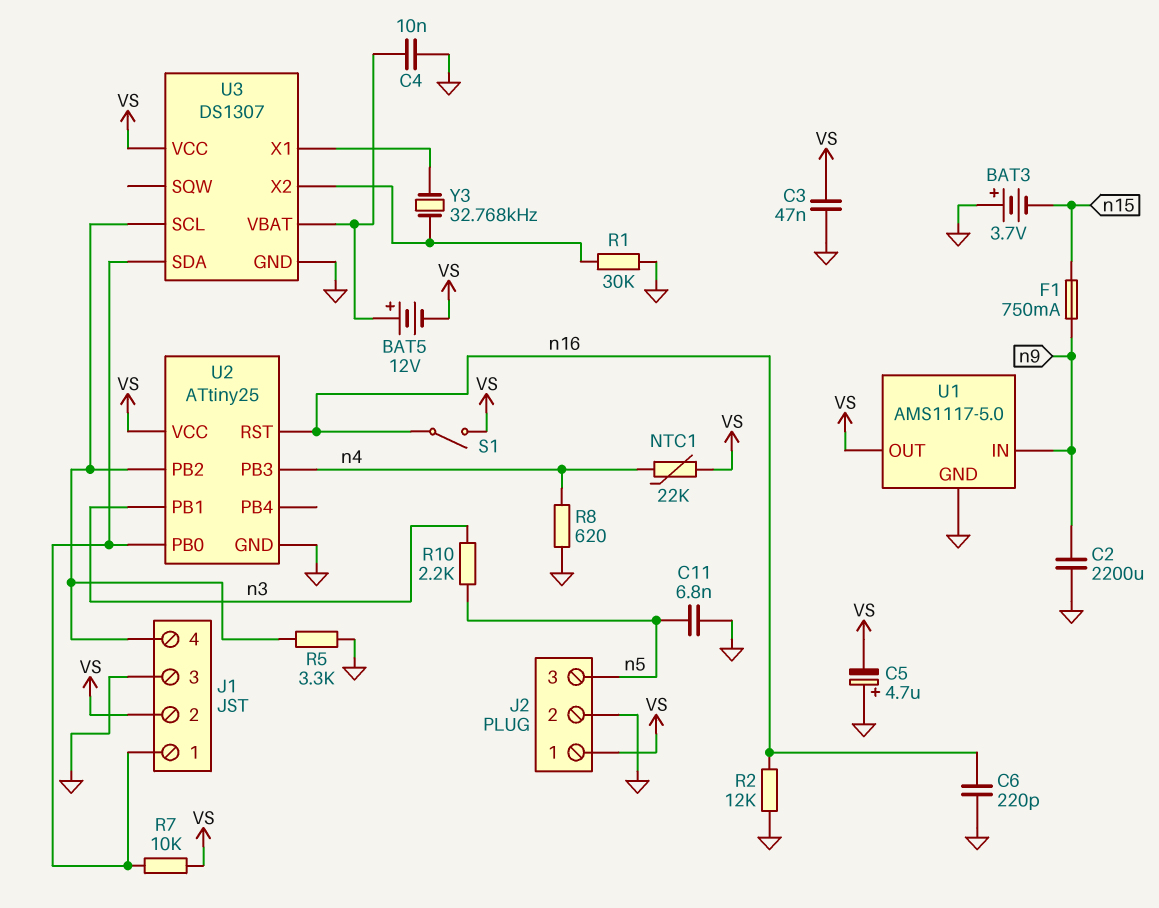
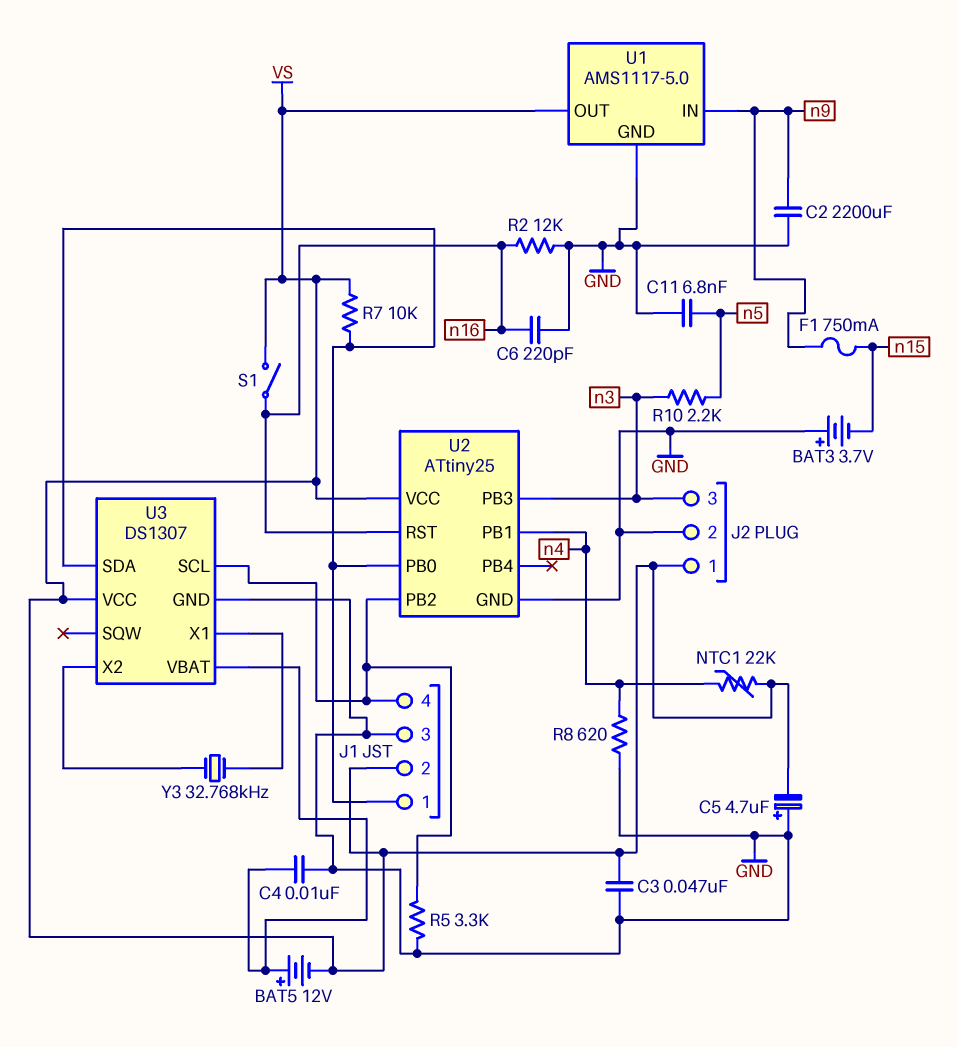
J2 pin 3: n5 -> n3
R1: 30k (GND, U3/X2) -> none
U2 pin PB1: n3 -> n4
U2 pin PB3: n4 -> n3

